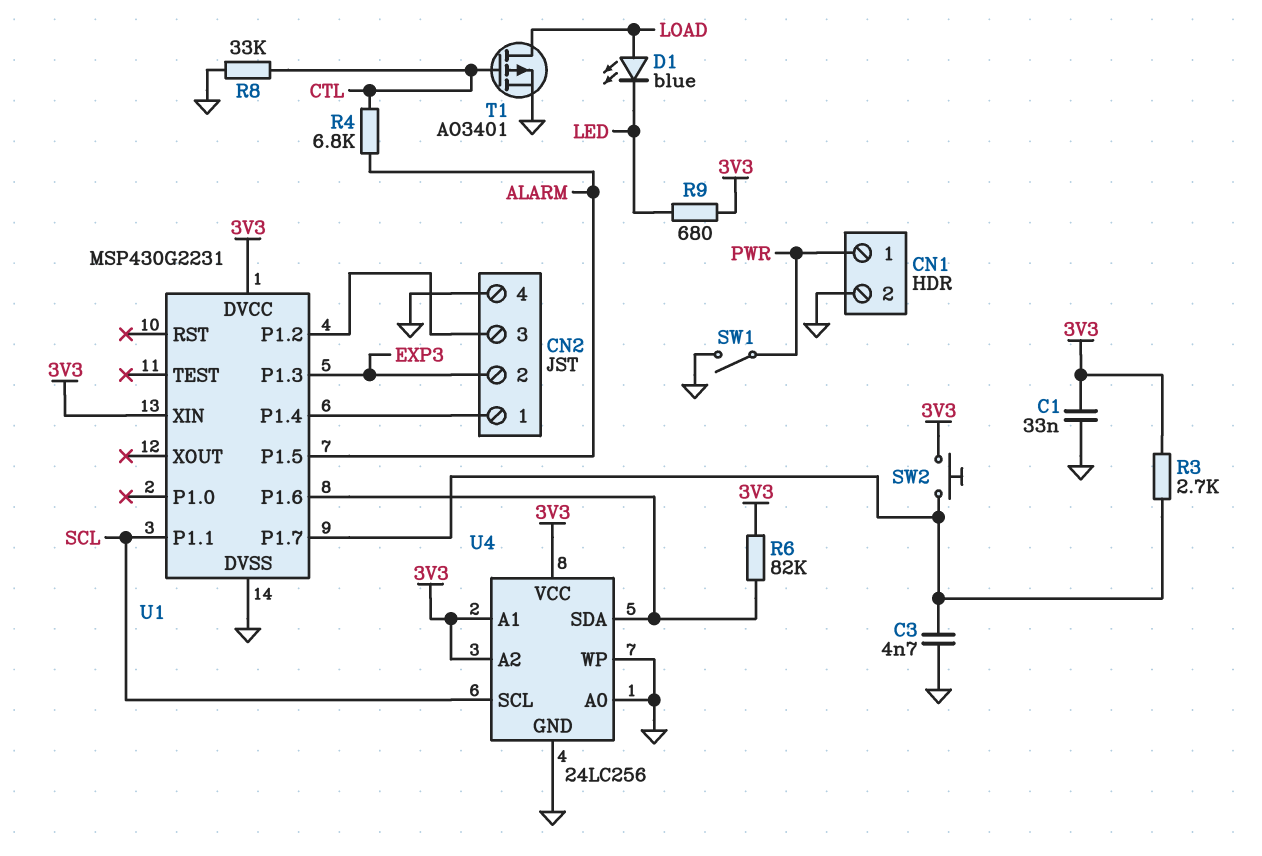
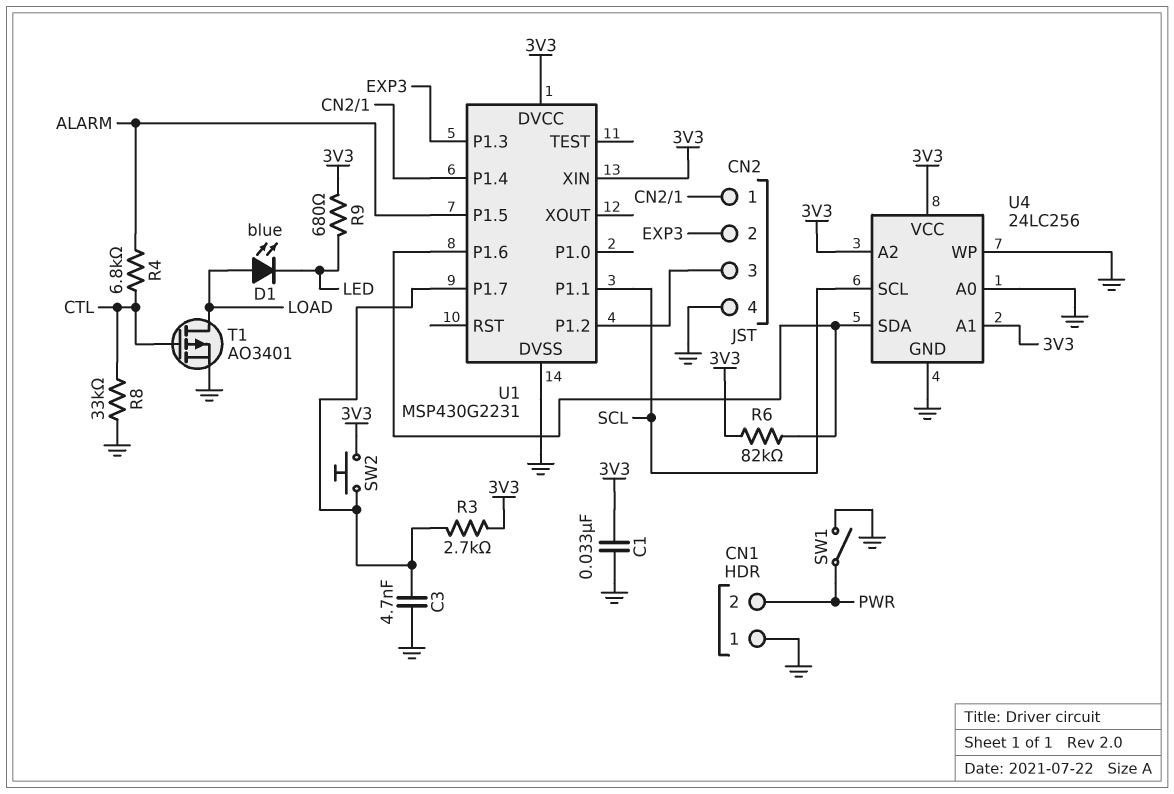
CN1 pin 1: PWR -> GND
CN1 pin 2: GND -> PWR

